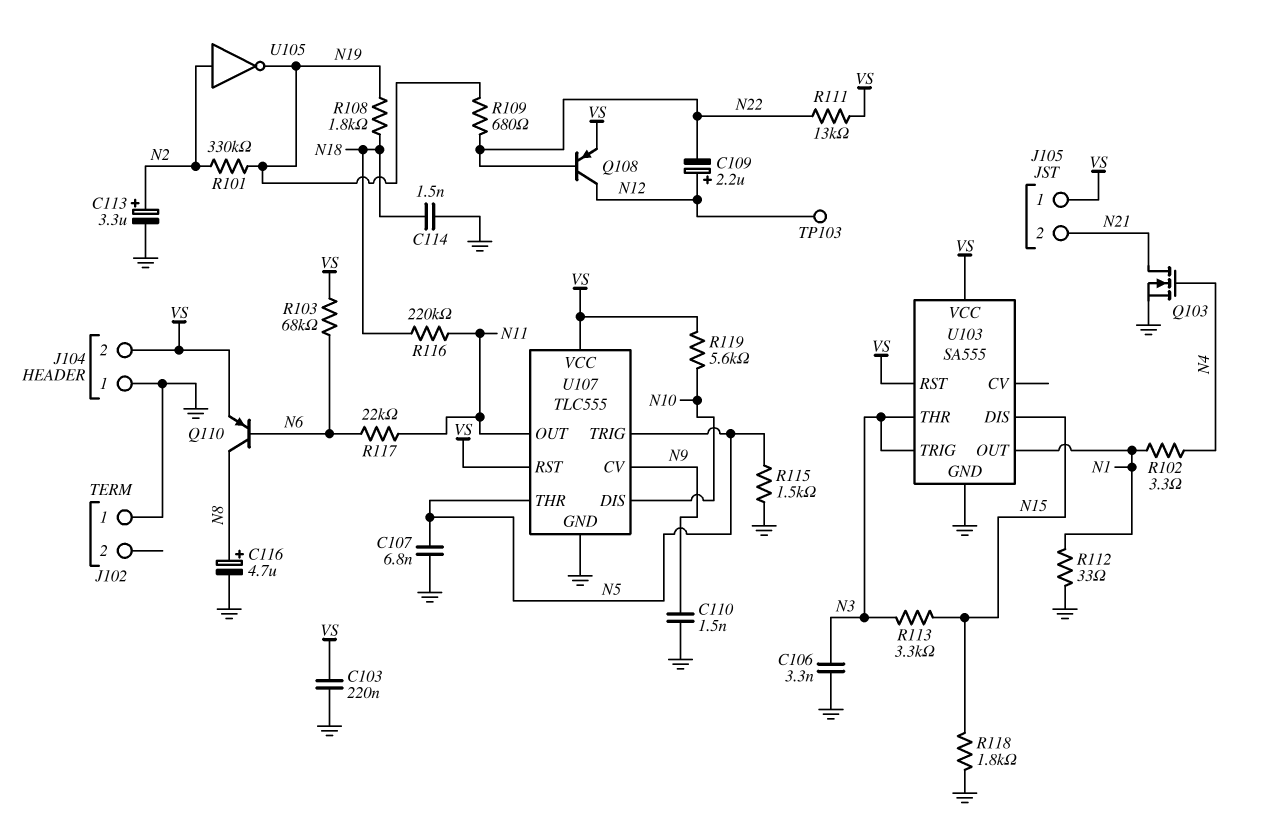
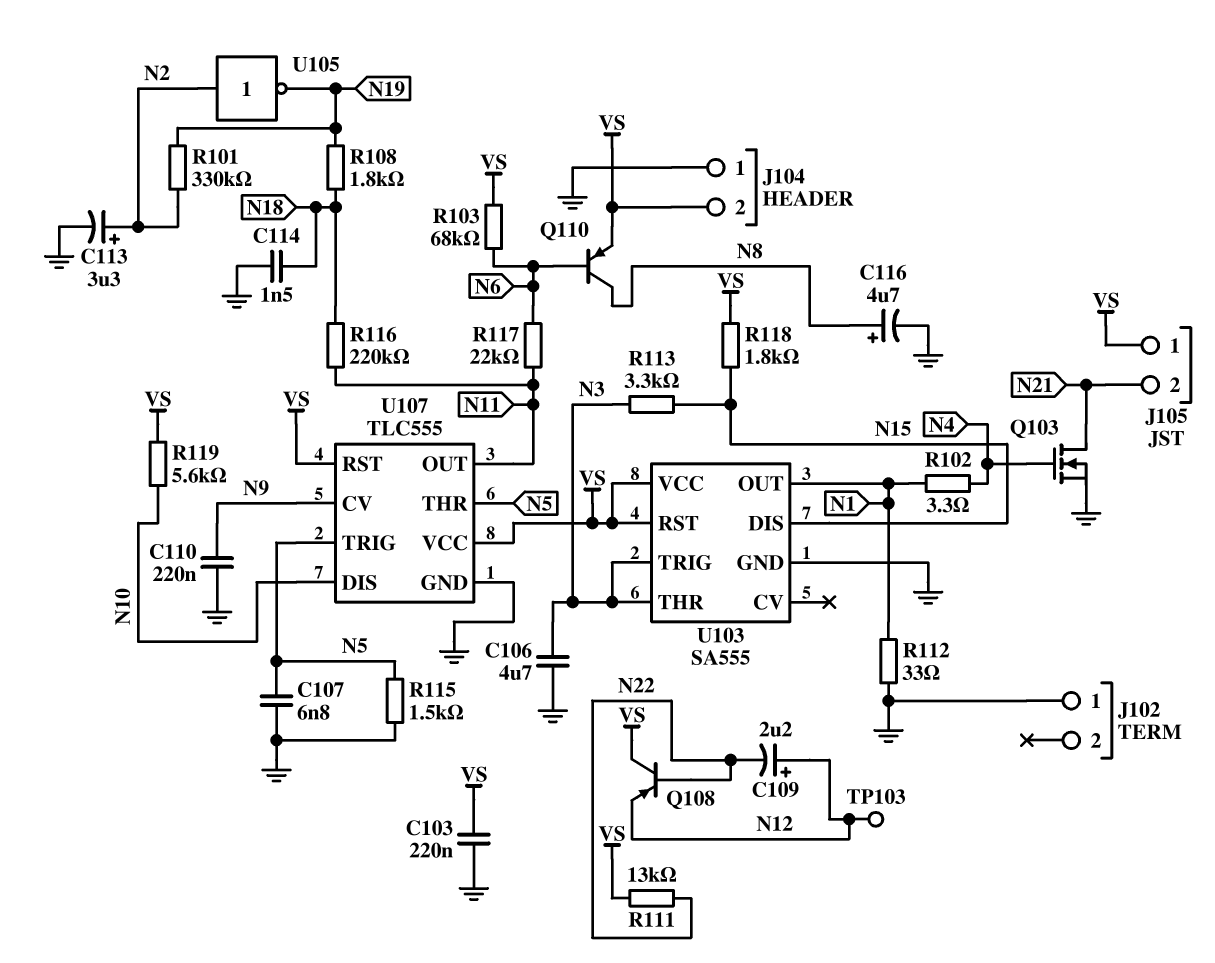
C106: 3.3nF (GND, N3) -> 4.7uF (GND, N3)
C110: 1.5nF (GND, N9) -> 220nF (GND, N9)
Q108: PNP (B N22, C N12, E VS) -> PNP (B N22, C VS, E N12)
R109: 680 (N19, N22) -> none
R118: 1.8k (GND, N15) -> 1.8k (N15, VS)

